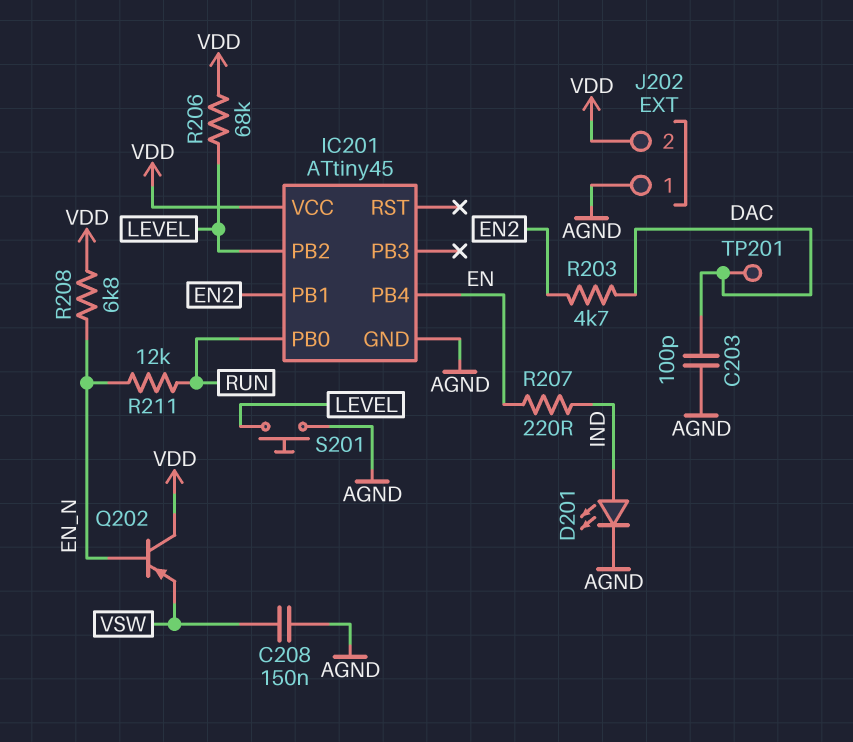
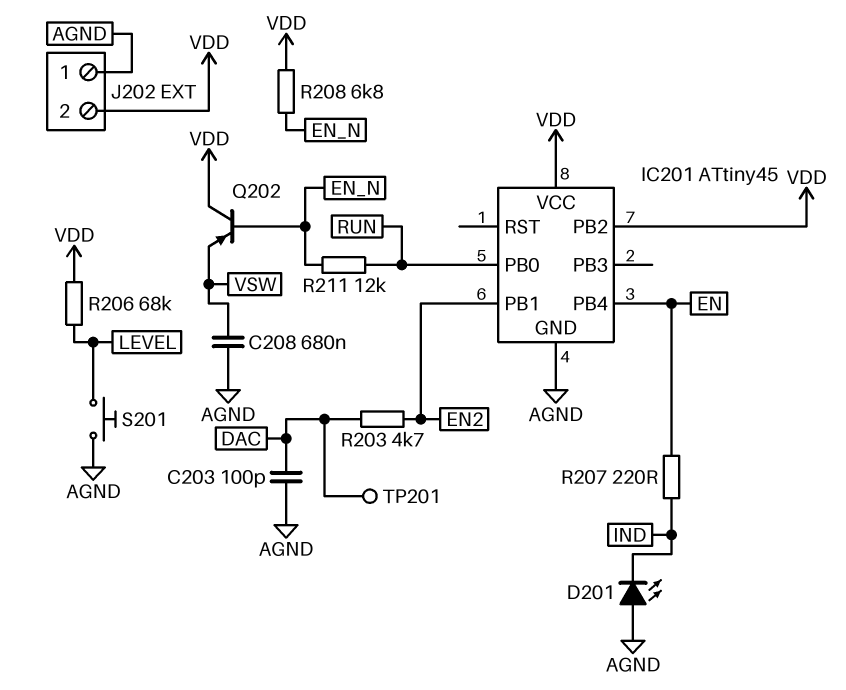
C208: 150nF (AGND, VSW) -> 680nF (AGND, VSW)
D201: LED (A IND, K AGND) -> LED (A AGND, K IND)
IC201 pin PB2: LEVEL -> VDD

